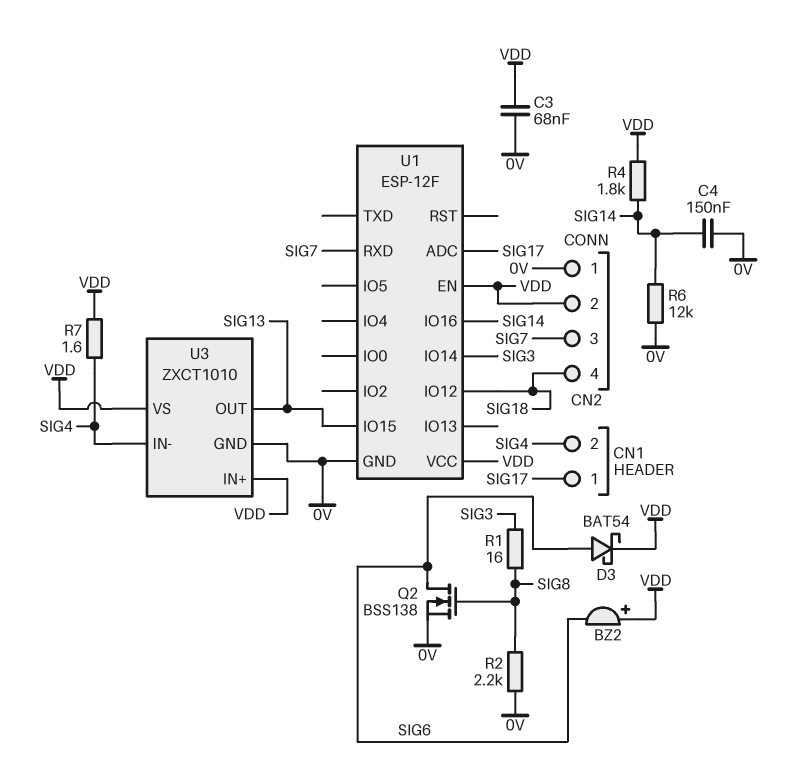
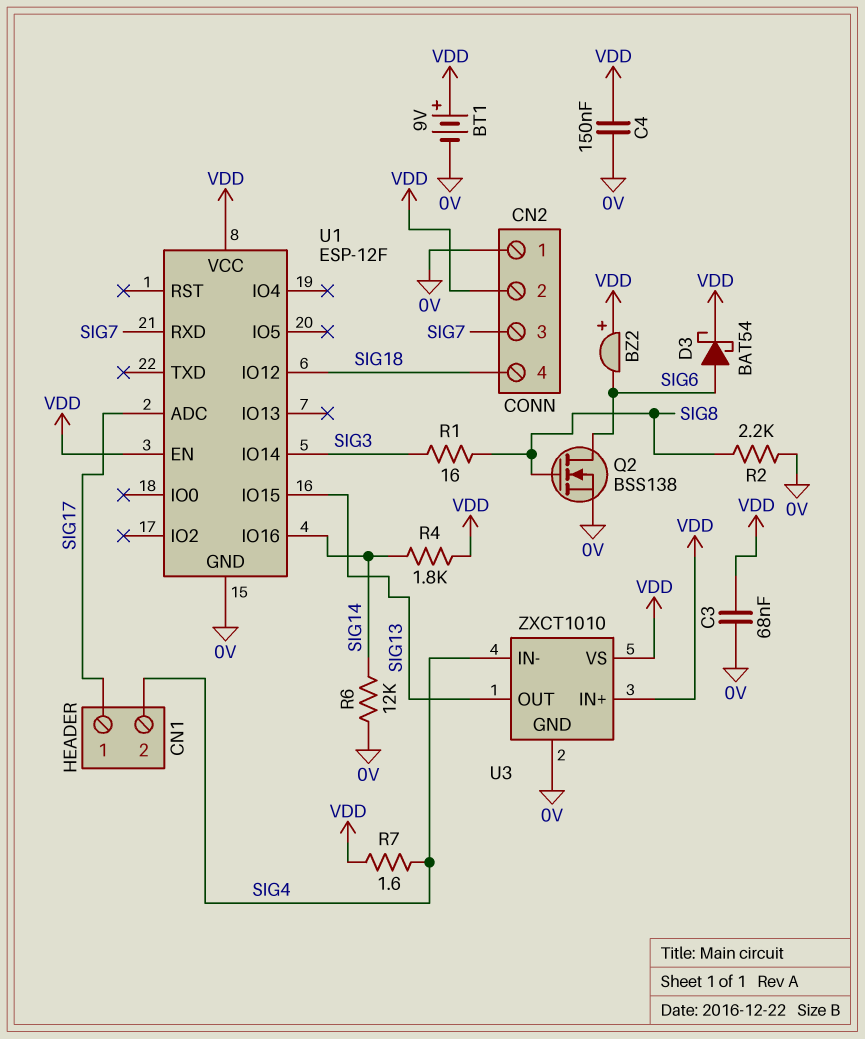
BT1: none -> 9V (plus VDD, minus 0V)
C4: 150nF (0V, SIG14) -> 150nF (0V, VDD)

